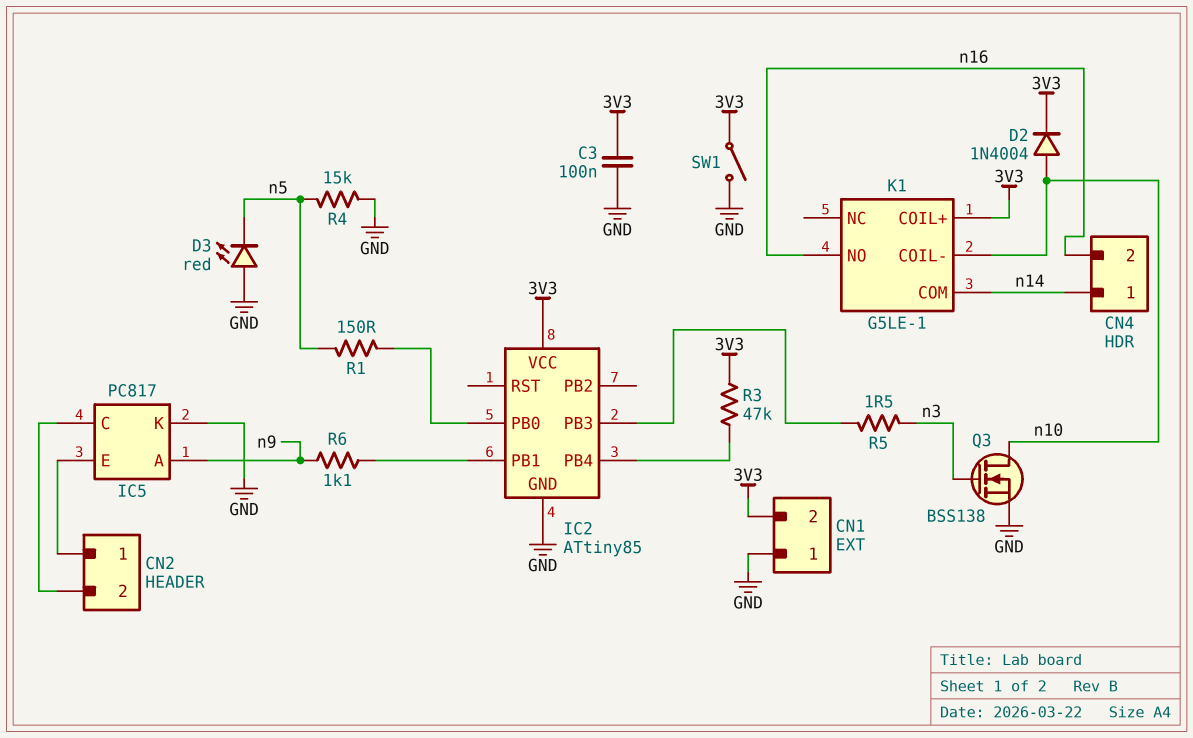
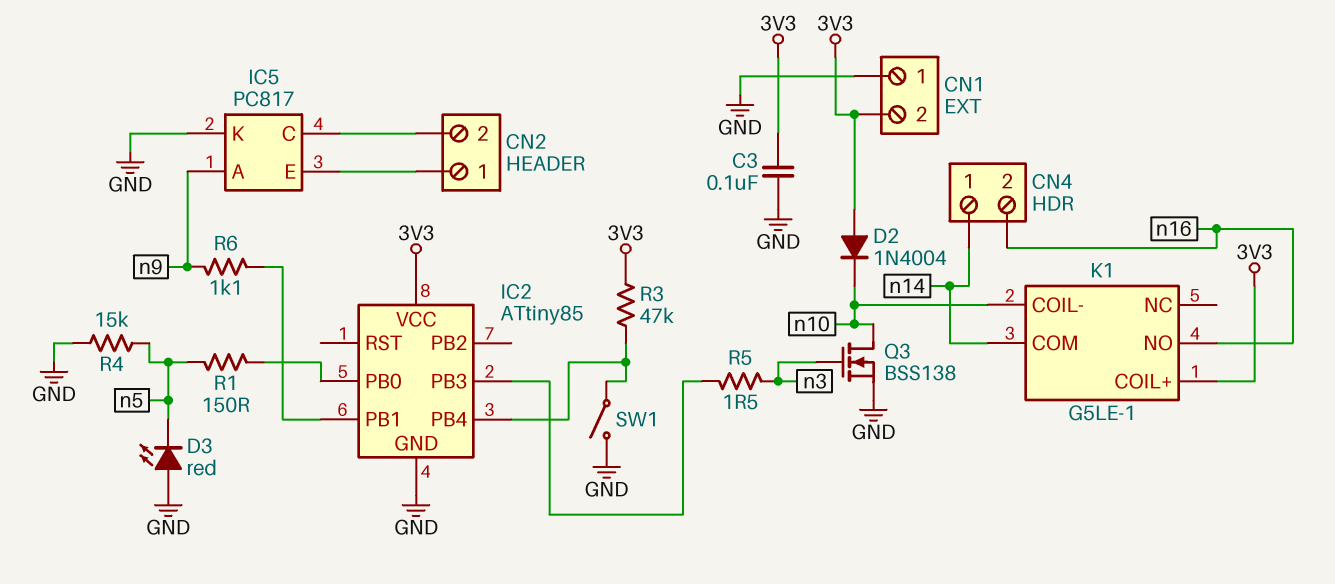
D2: diode 1N4004 (A n10, K 3V3) -> diode 1N4004 (A 3V3, K n10)
SW1: switch (3V3, GND) -> switch (GND, IC2/PB4)

